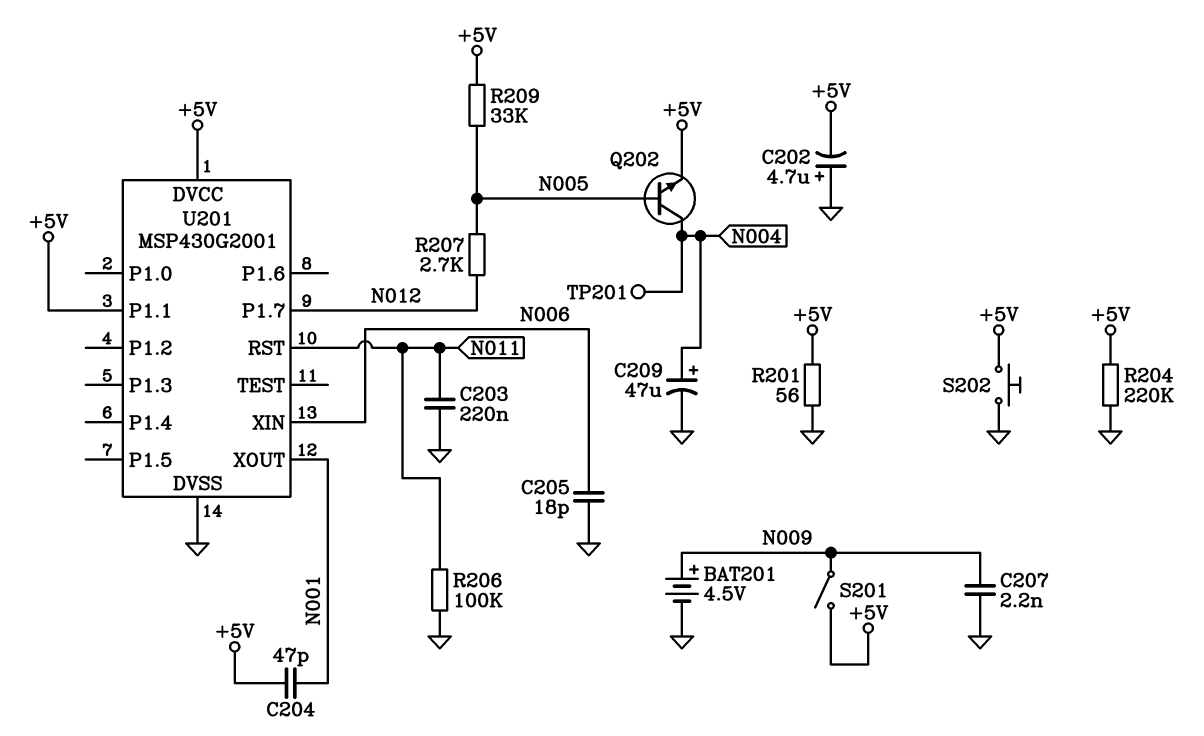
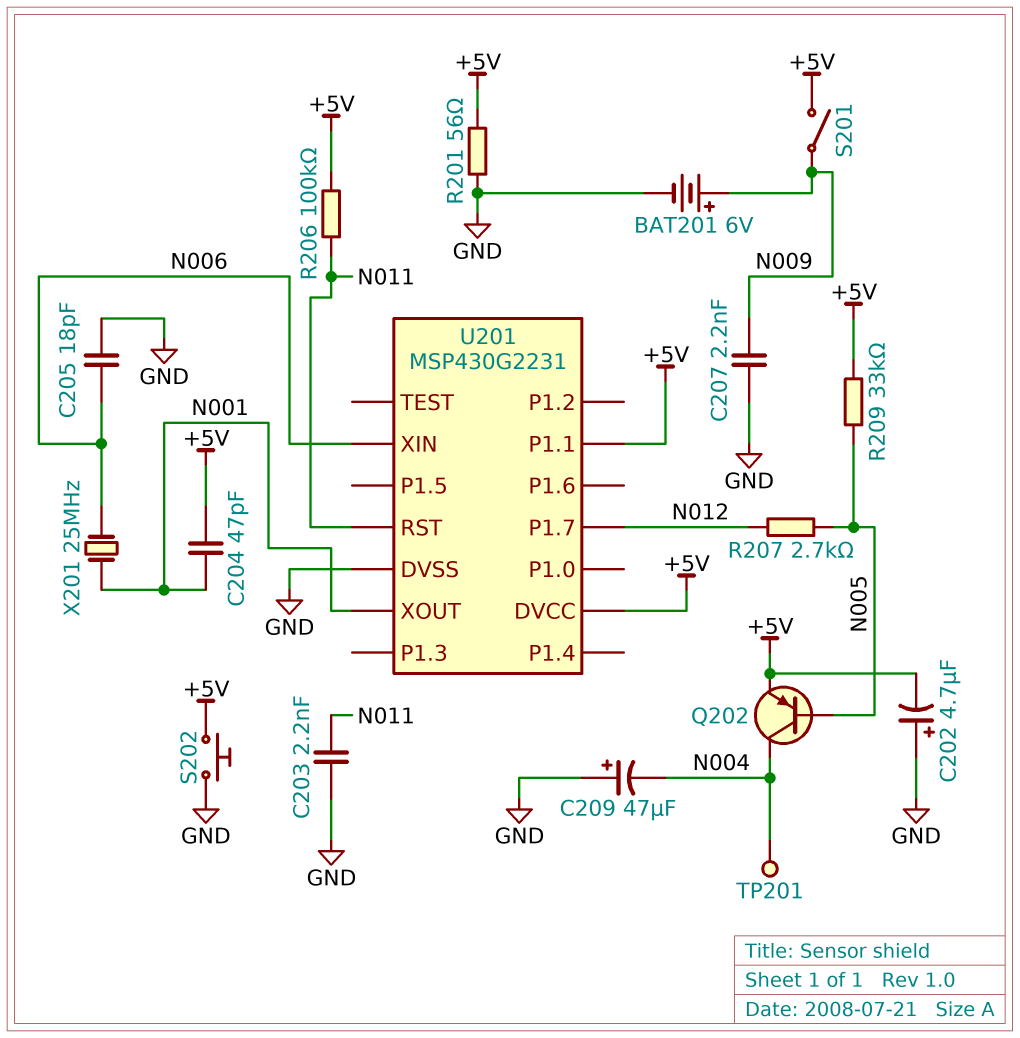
BAT201: 4.5V (plus N009, minus GND) -> 6V (plus N009, minus GND)
C203: 220nF (GND, N011) -> 2.2nF (GND, N011)
C209: 47uF (plus N004, minus GND) -> 47uF (plus GND, minus N004)
Q202: NPN (B N005, C N004, E +5V) -> PNP (B N005, C N004, E +5V)
R204: 220k (+5V, GND) -> none
R206: 100k (GND, N011) -> 100k (+5V, N011)
U201: MSP430G2001 -> MSP430G2231
X201: none -> 25MHz (N001, N006)

